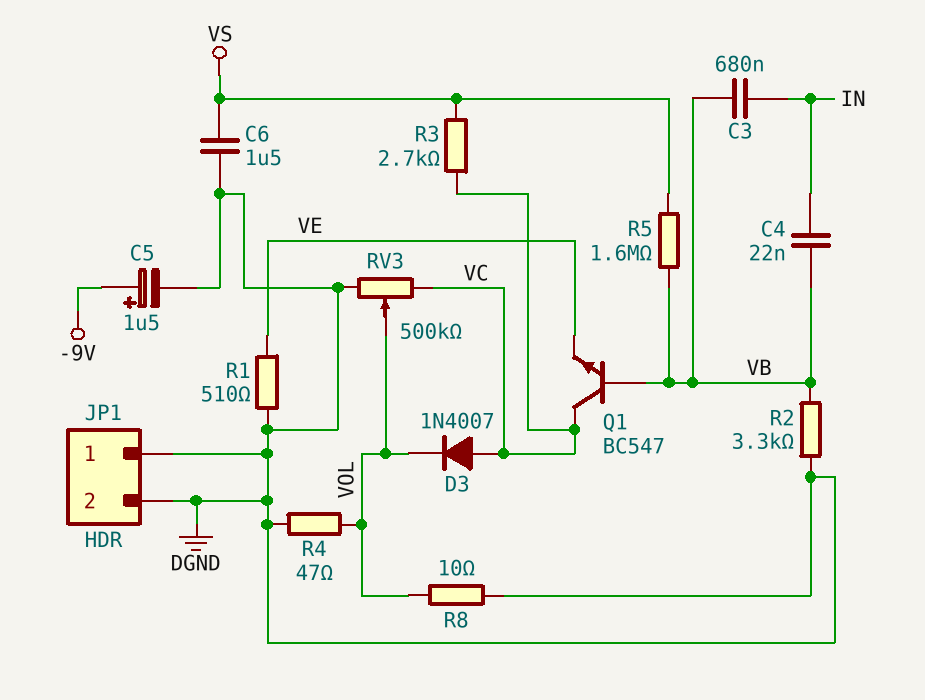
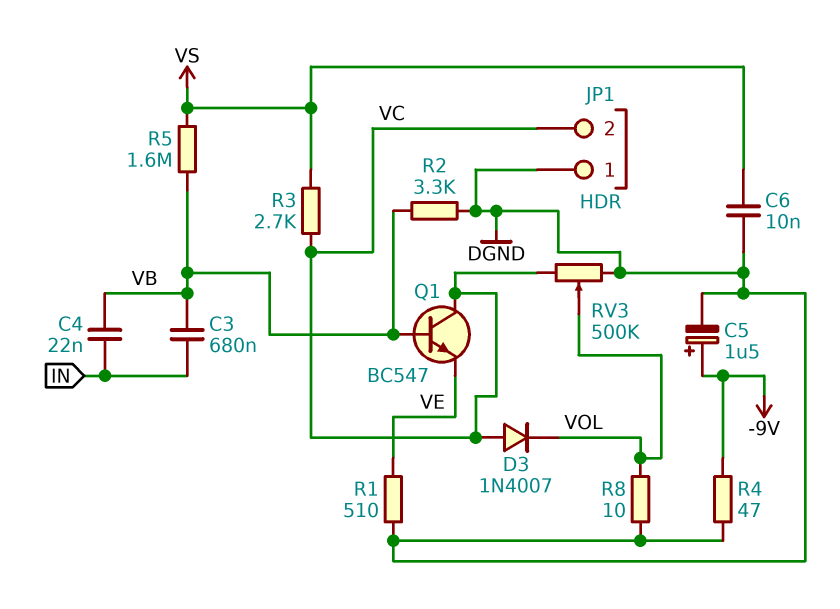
C6: 1.5uF (DGND, VS) -> 10nF (DGND, VS)
JP1 pin 2: DGND -> VC
R4: 47 (DGND, VOL) -> 47 (-9V, DGND)

